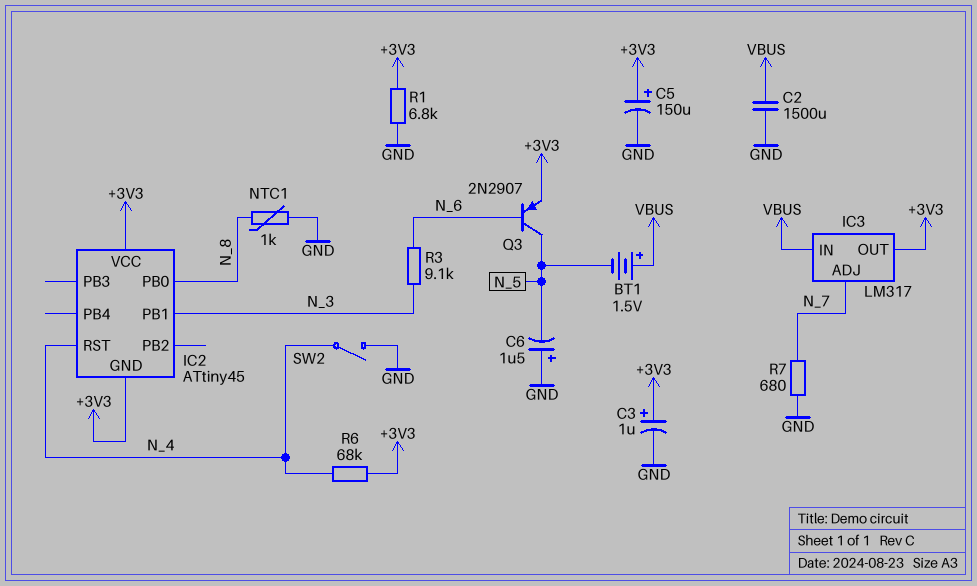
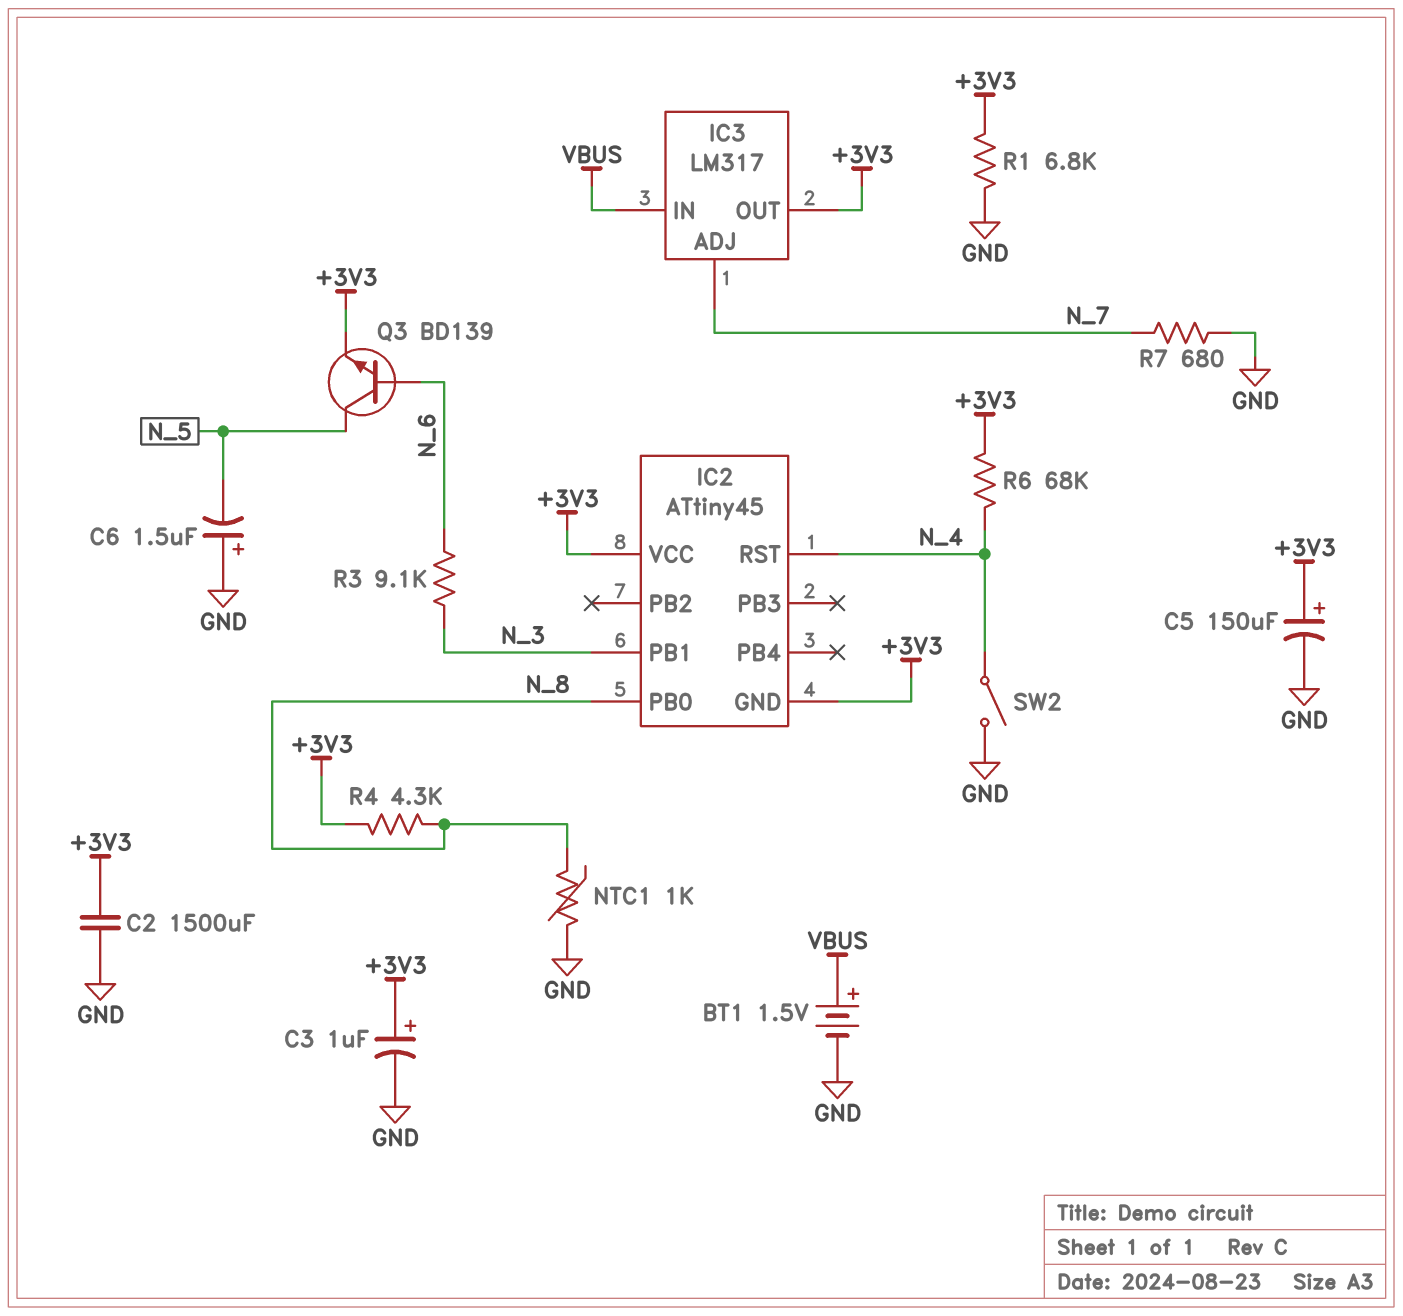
BT1: 1.5V (plus VBUS, minus N_5) -> 1.5V (plus VBUS, minus GND)
C2: 1500uF (GND, VBUS) -> 1500uF (+3V3, GND)
Q3: PNP 2N2907 (B N_6, C N_5, E +3V3) -> NPN BD139 (B N_6, C N_5, E +3V3)
R4: none -> 4.3k (+3V3, N_8)

